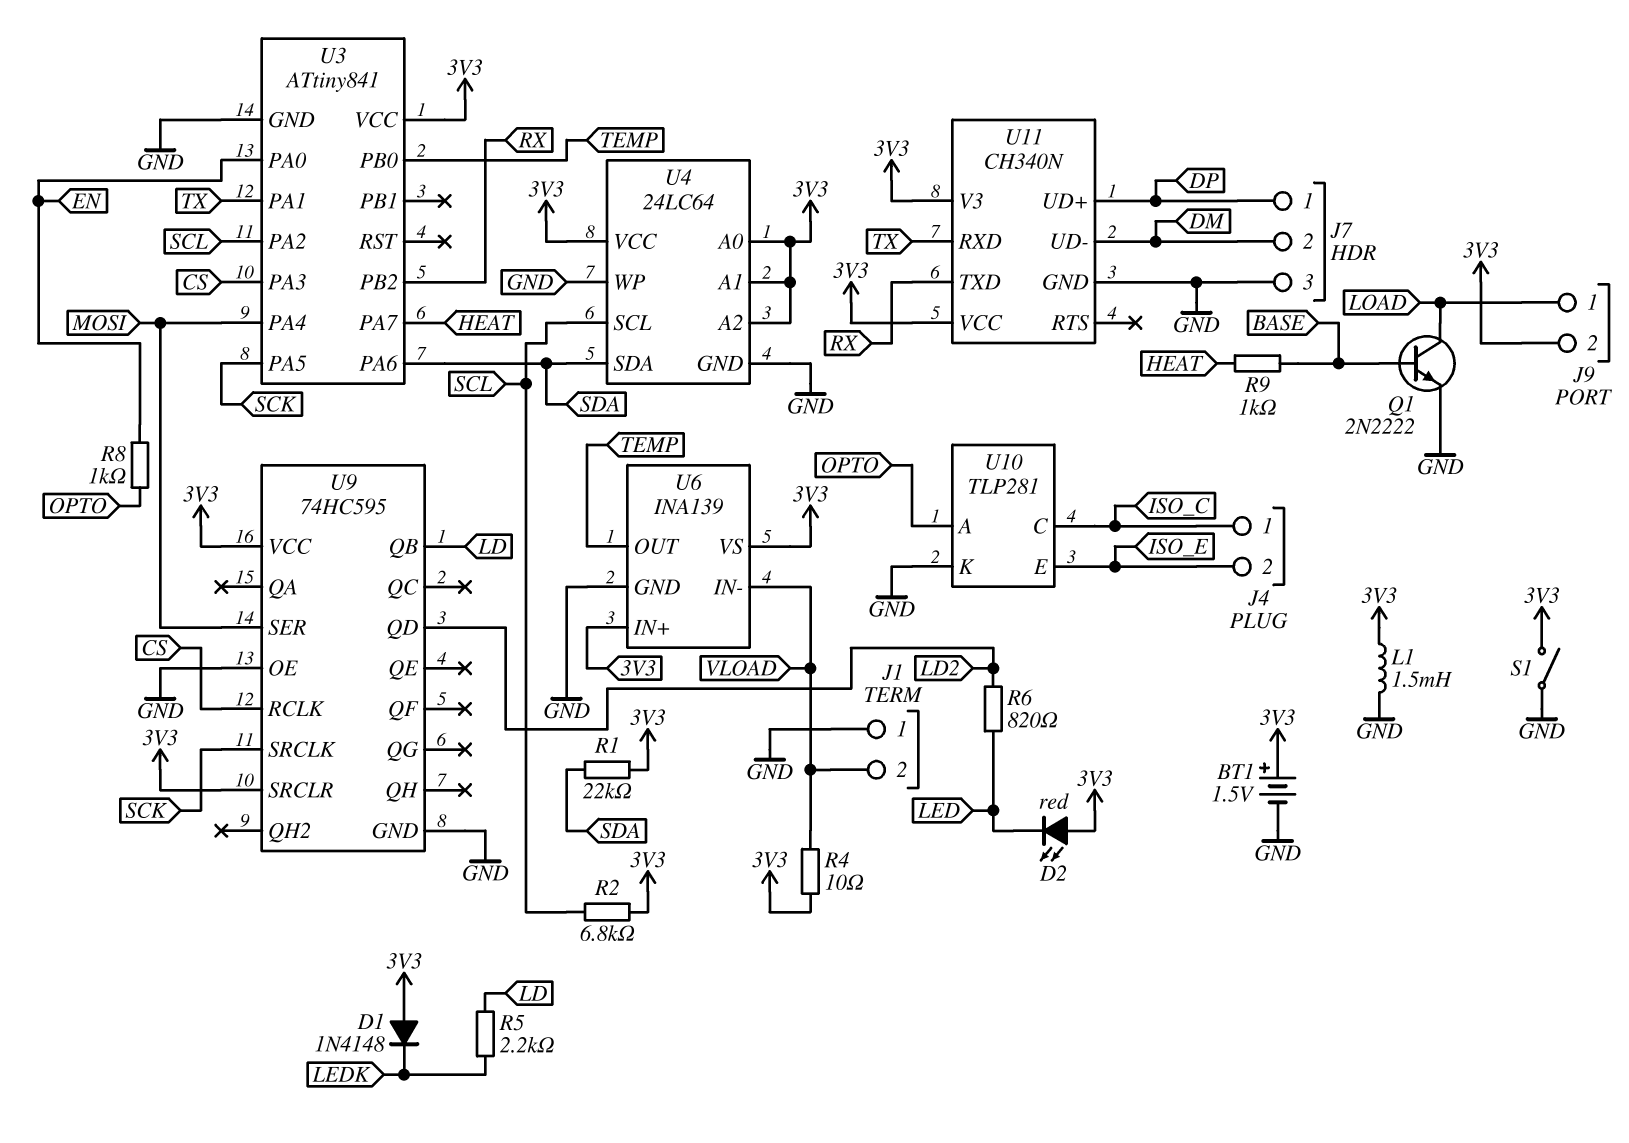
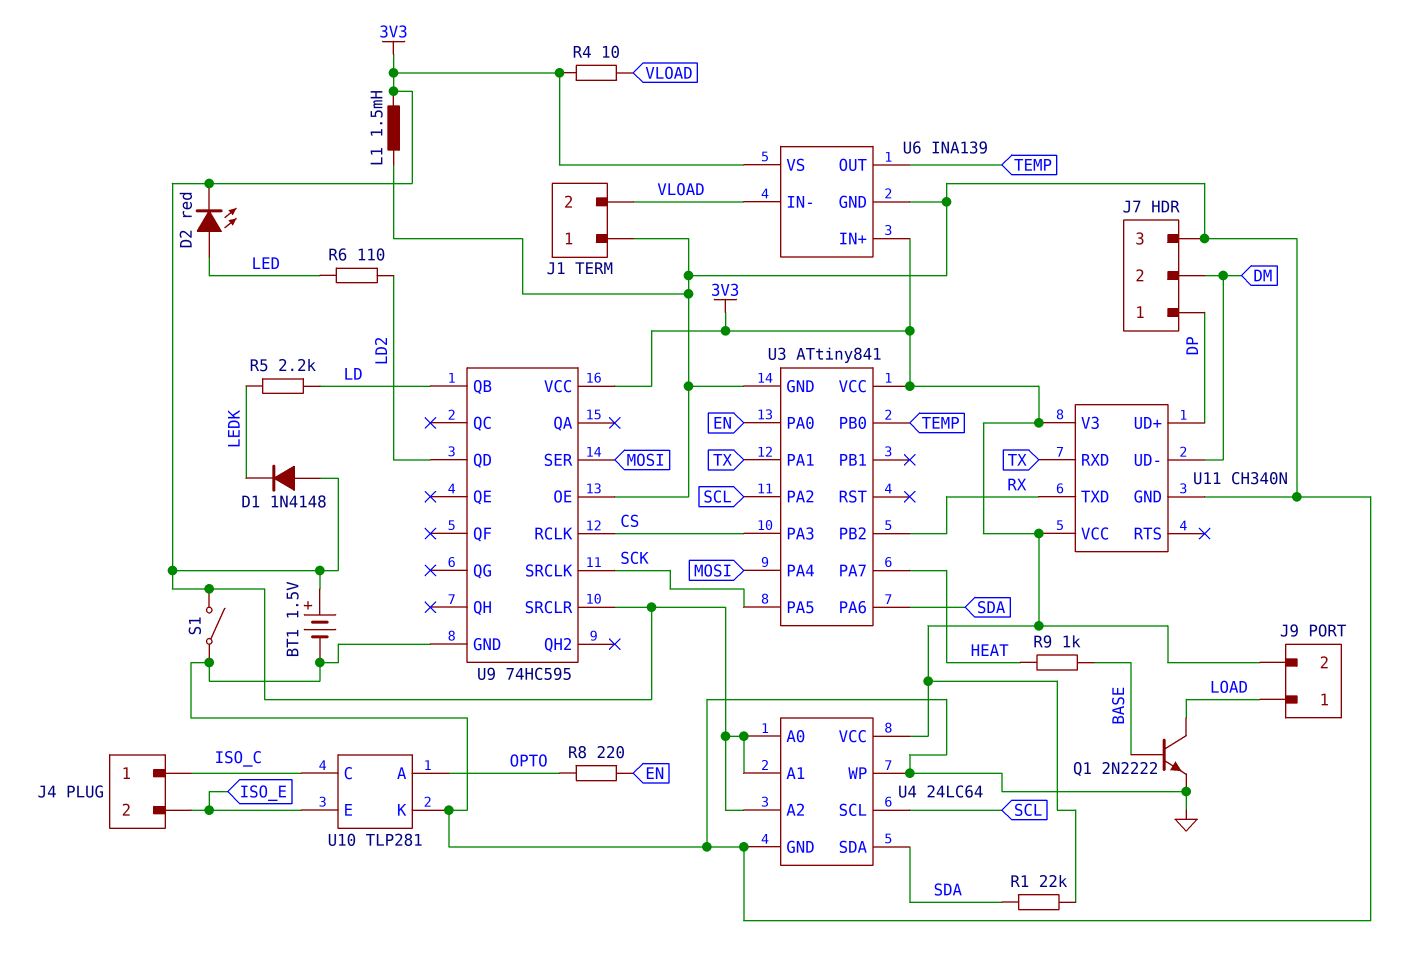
D2: LED red (A 3V3, K LED) -> LED red (A LED, K 3V3)
R2: 6.8k (3V3, SCL) -> none
R6: 820 (LD2, LED) -> 110 (LD2, LED)
R8: 1k (EN, OPTO) -> 220 (EN, OPTO)

